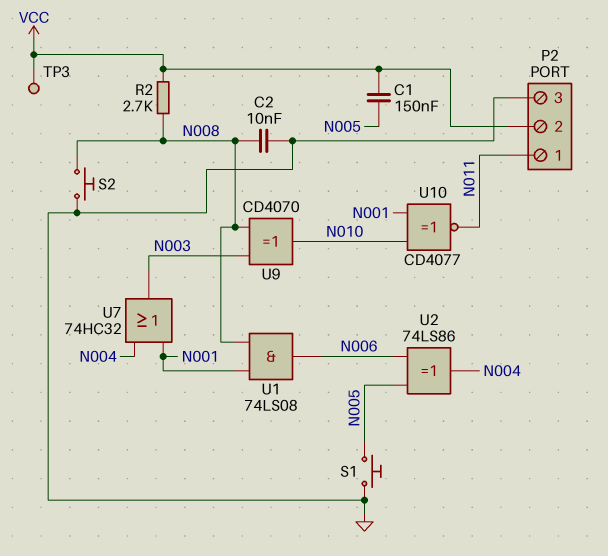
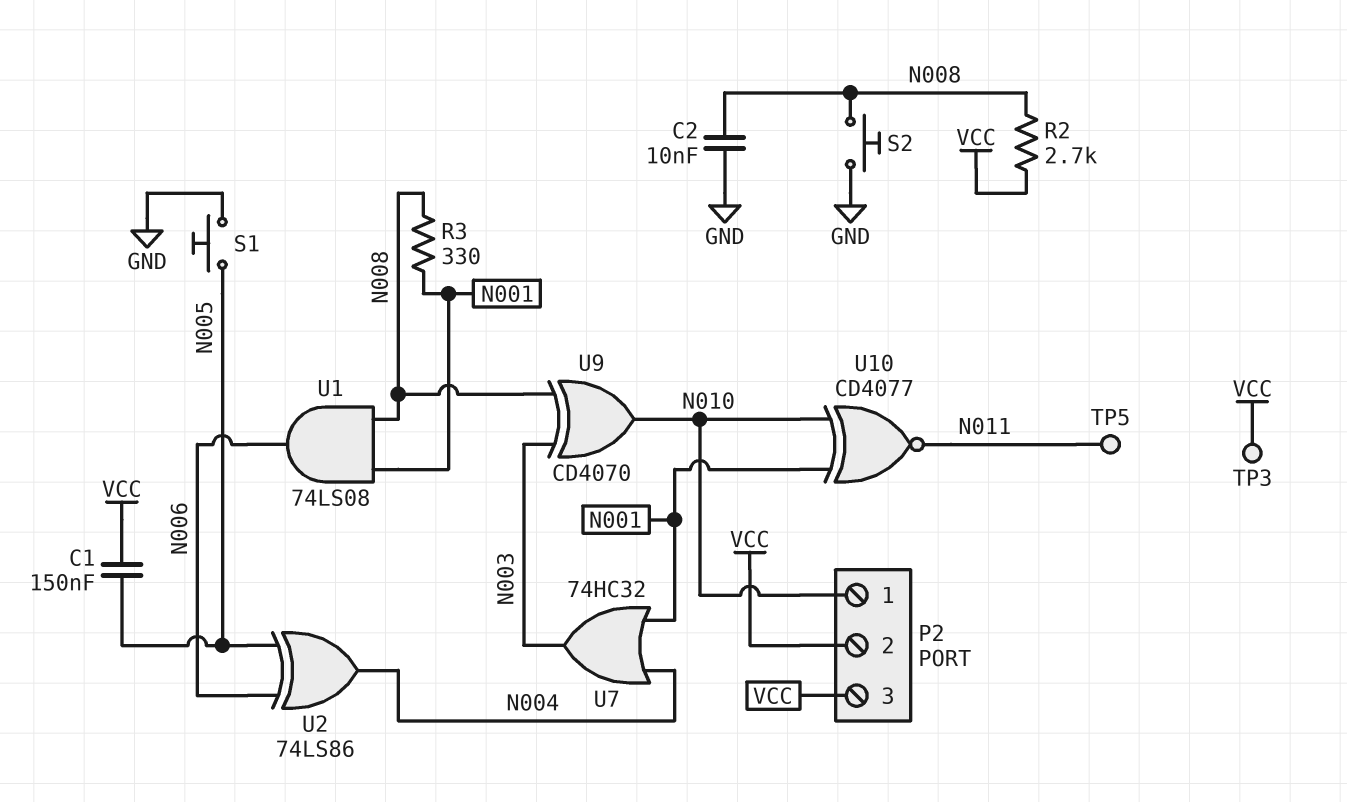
P2 pin 1: N011 -> N010
P2 pin 3: GND -> VCC
R3: none -> 330 (N001, N008)
TP5: none -> test point (N011)

